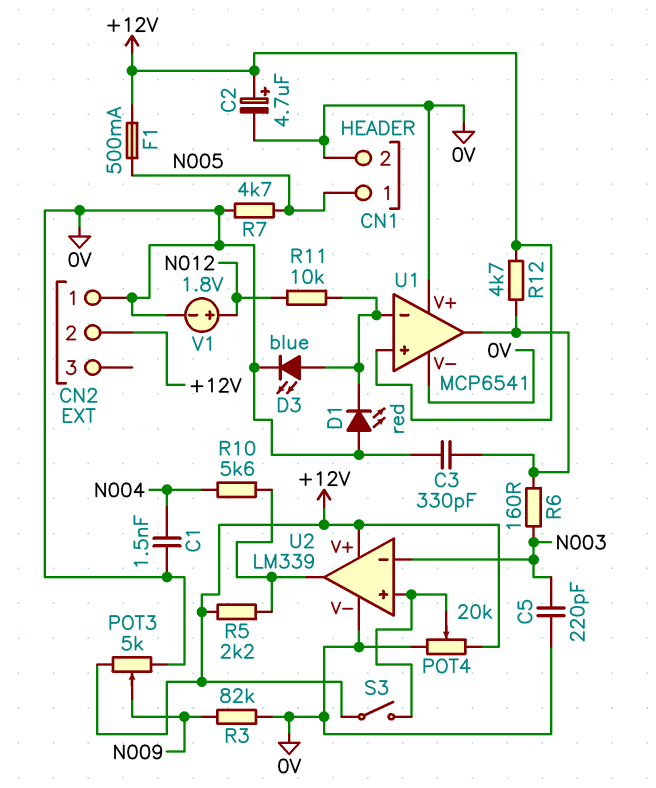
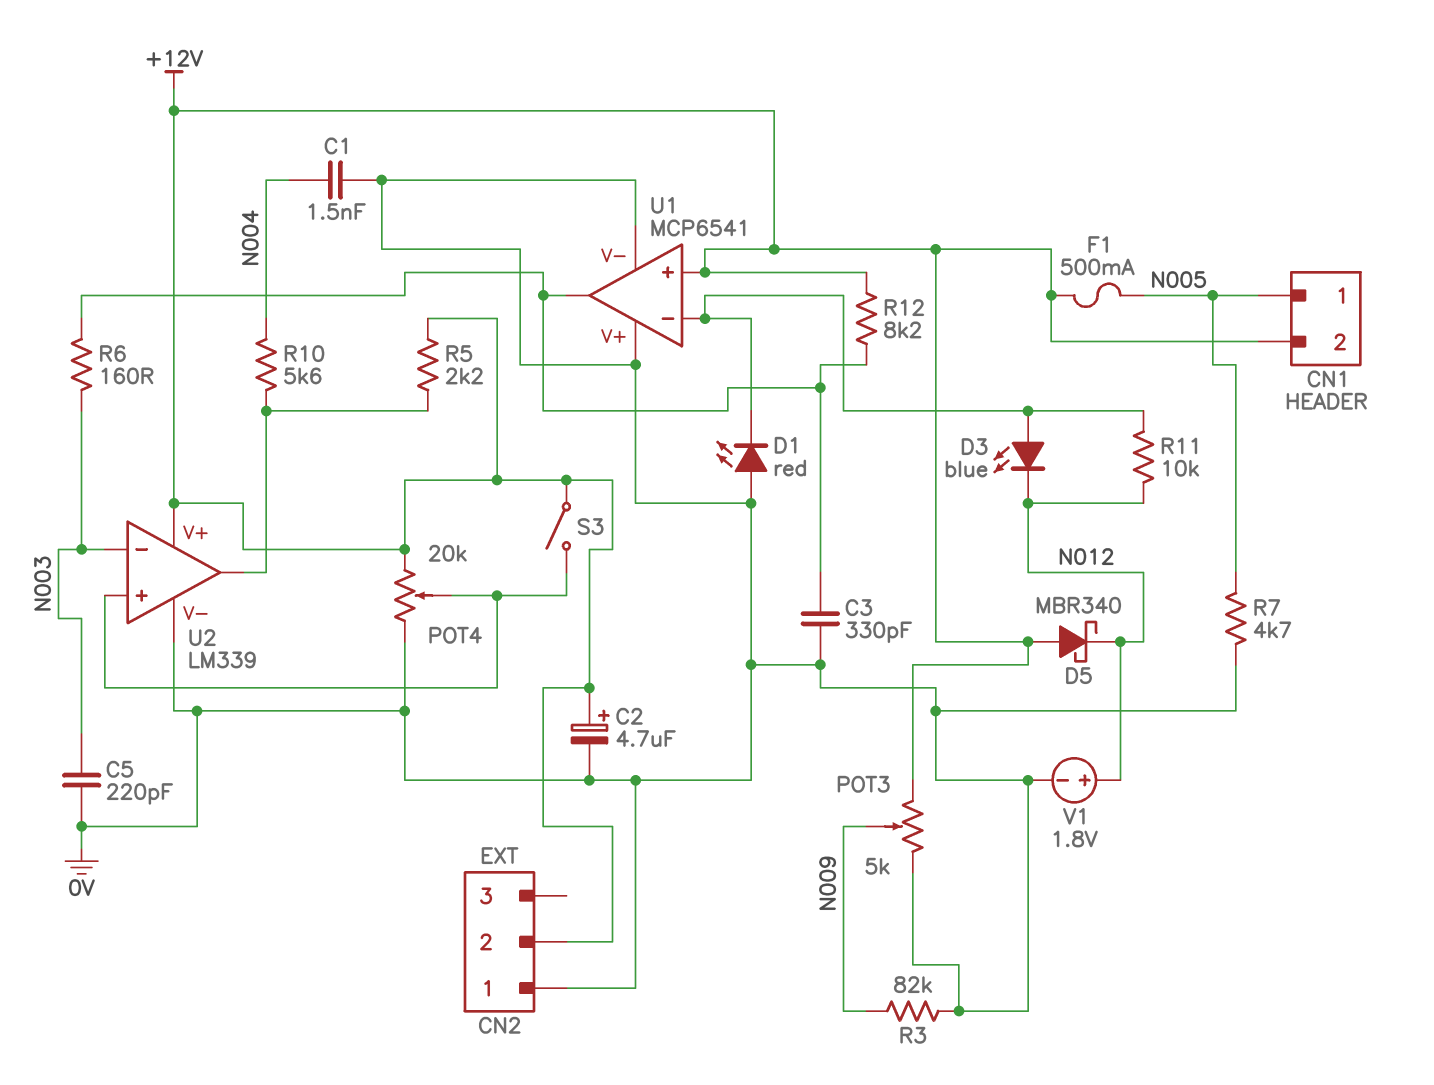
CN1 pin 2: 0V -> +12V
D3: LED blue (A U1/in-, K 0V) -> LED blue (A U1/in-, K N012)
D5: none -> schottky MBR340 (A +12V, K N012)
R12: 4.7k (+12V, U1/out) -> 8.2k (+12V, U1/out)

